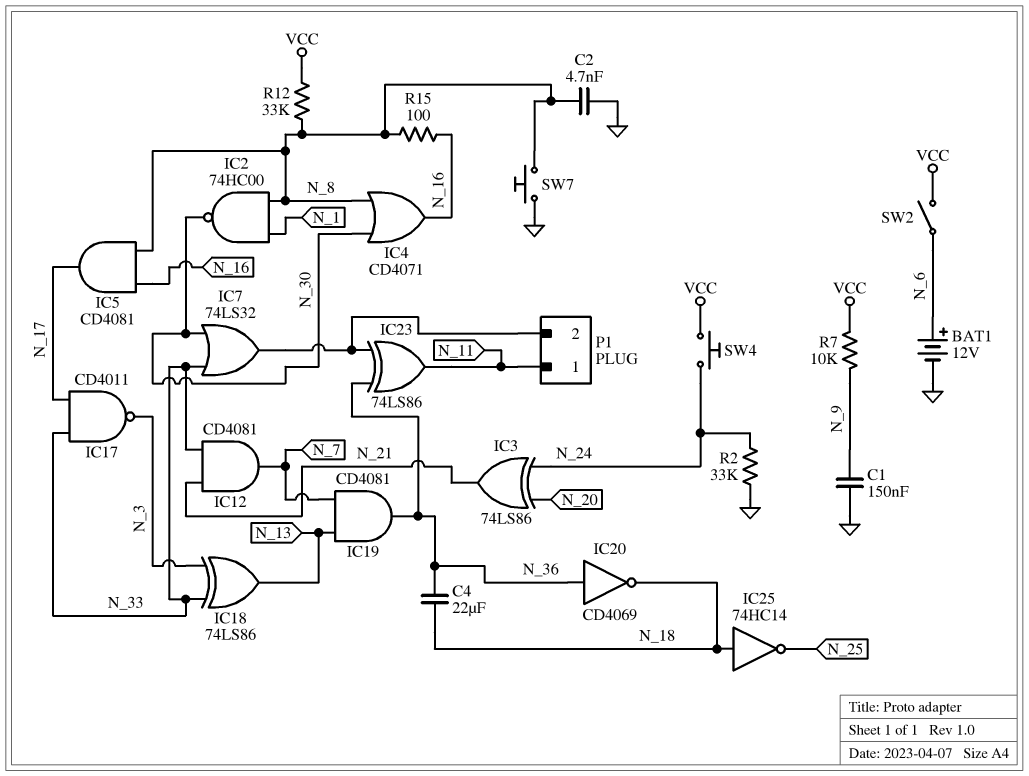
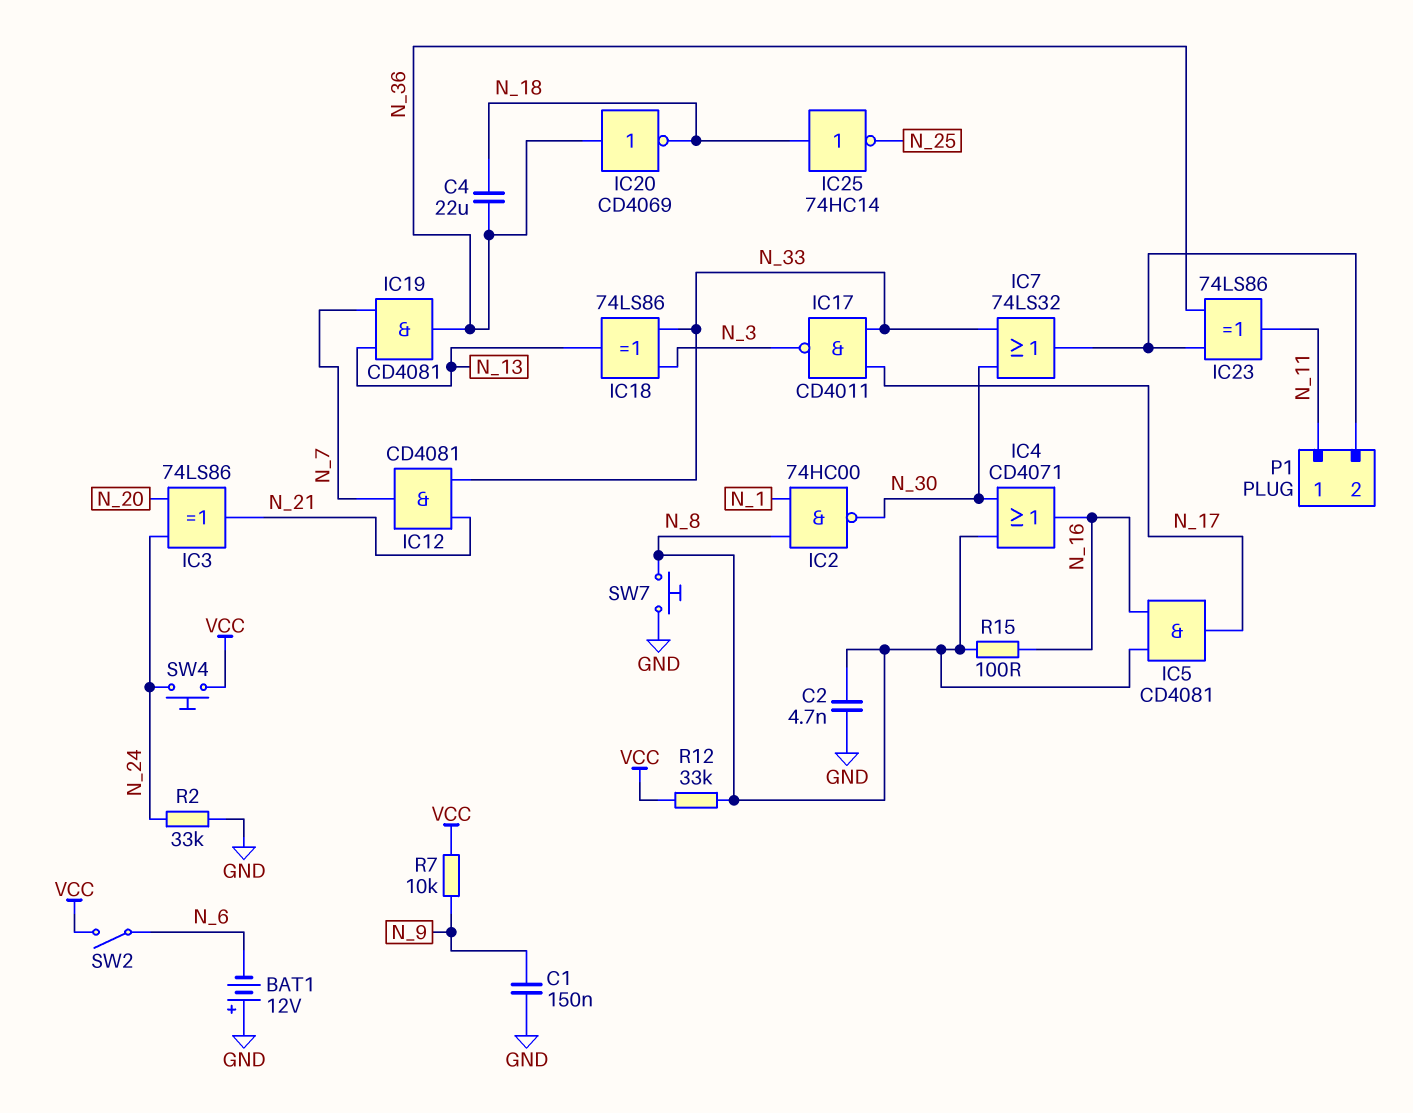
BAT1: 12V (plus N_6, minus GND) -> 12V (plus GND, minus N_6)

